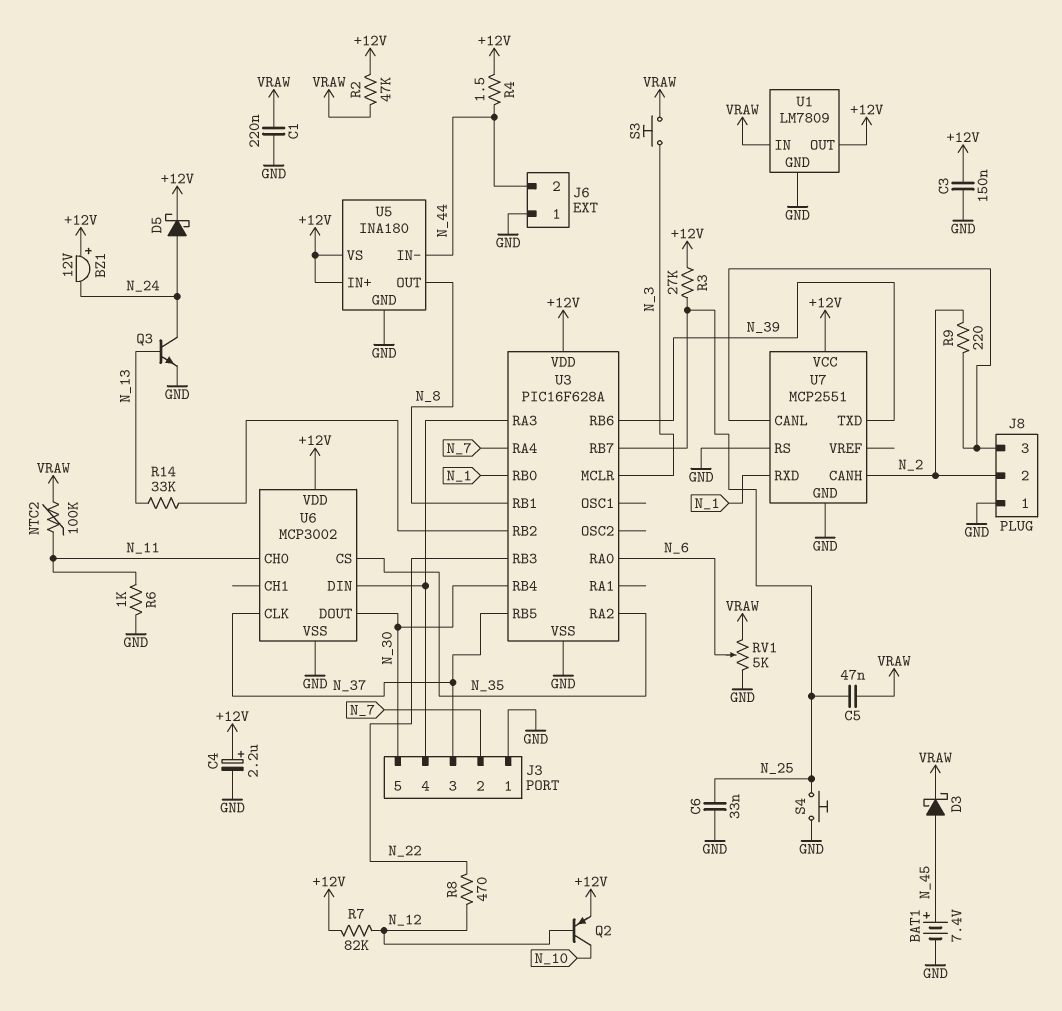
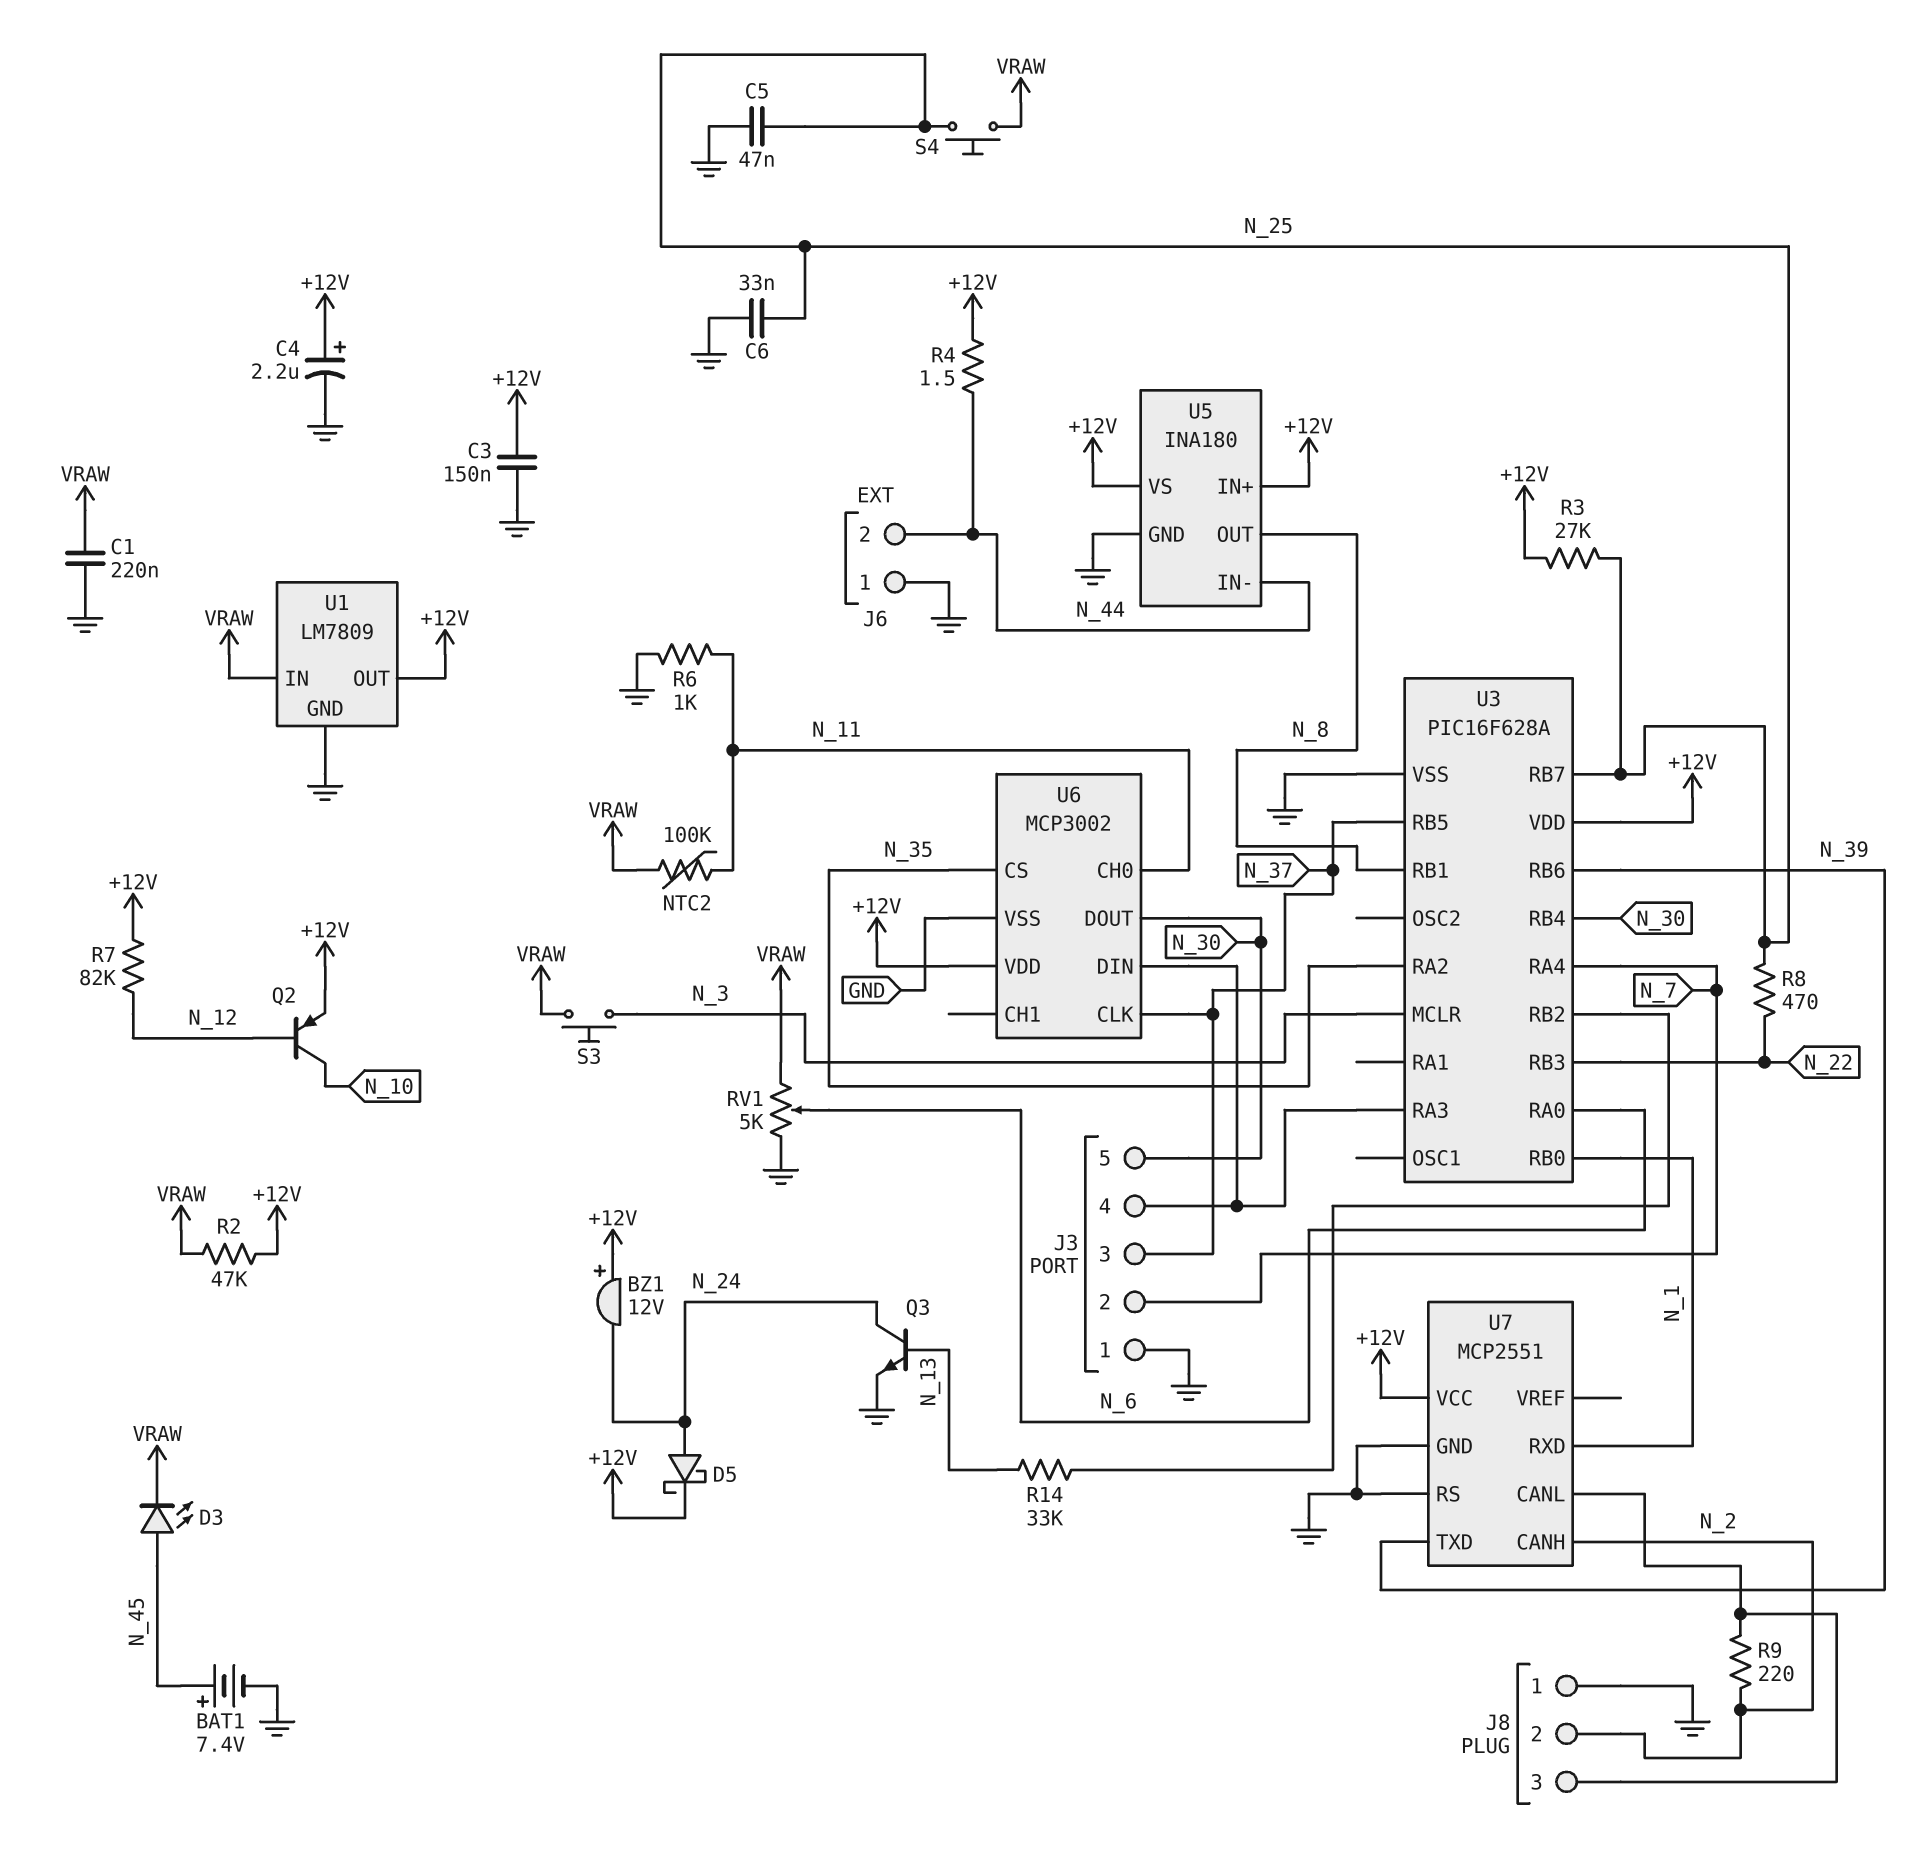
C5: 47nF (N_25, VRAW) -> 47nF (GND, N_25)
D3: schottky (A N_45, K VRAW) -> LED (A N_45, K VRAW)
R8: 470 (N_12, N_22) -> 470 (N_22, N_25)
S4: button (GND, N_25) -> button (N_25, VRAW)

